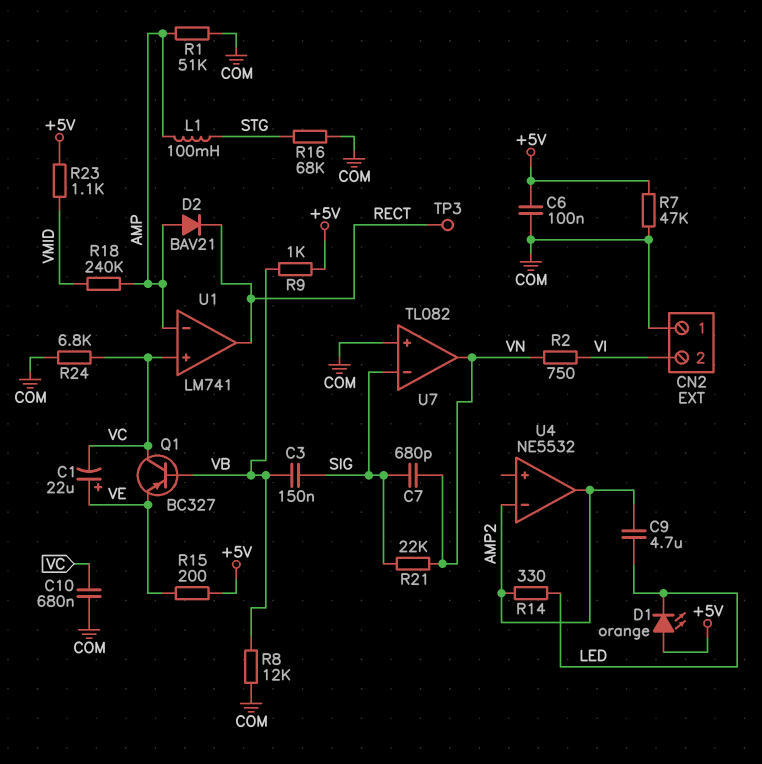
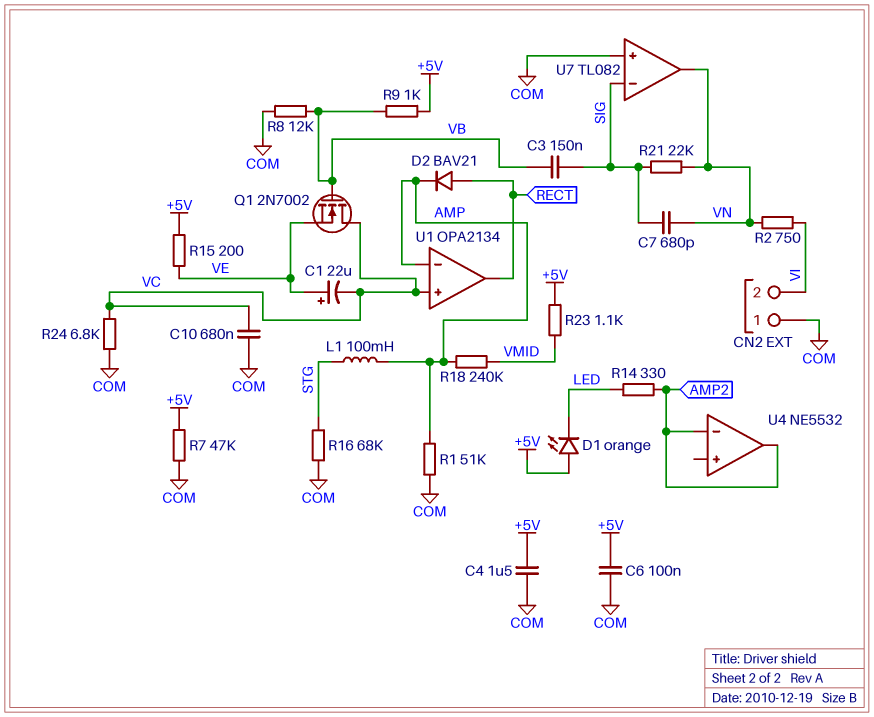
C4: none -> 1.5uF (+5V, COM)
C9: 4.7uF (AMP2, LED) -> none
D2: diode BAV21 (A AMP, K RECT) -> diode BAV21 (A RECT, K AMP)
Q1: PNP BC327 (B VB, C VC, E VE) -> NMOS 2N7002 (G VB, D VC, S VE)
TP3: test point (RECT) -> none
U1: LM741 -> OPA2134

